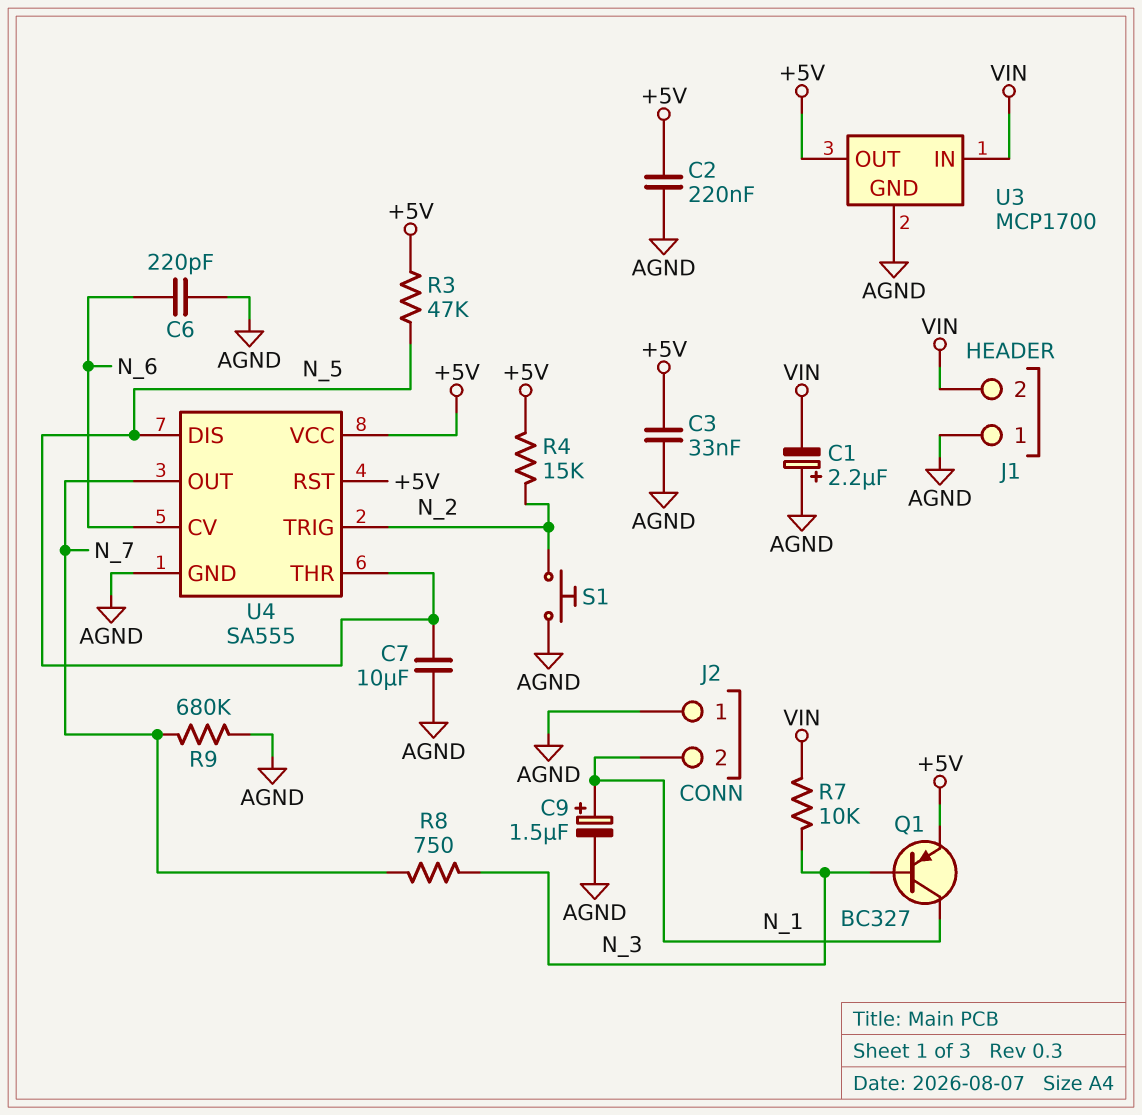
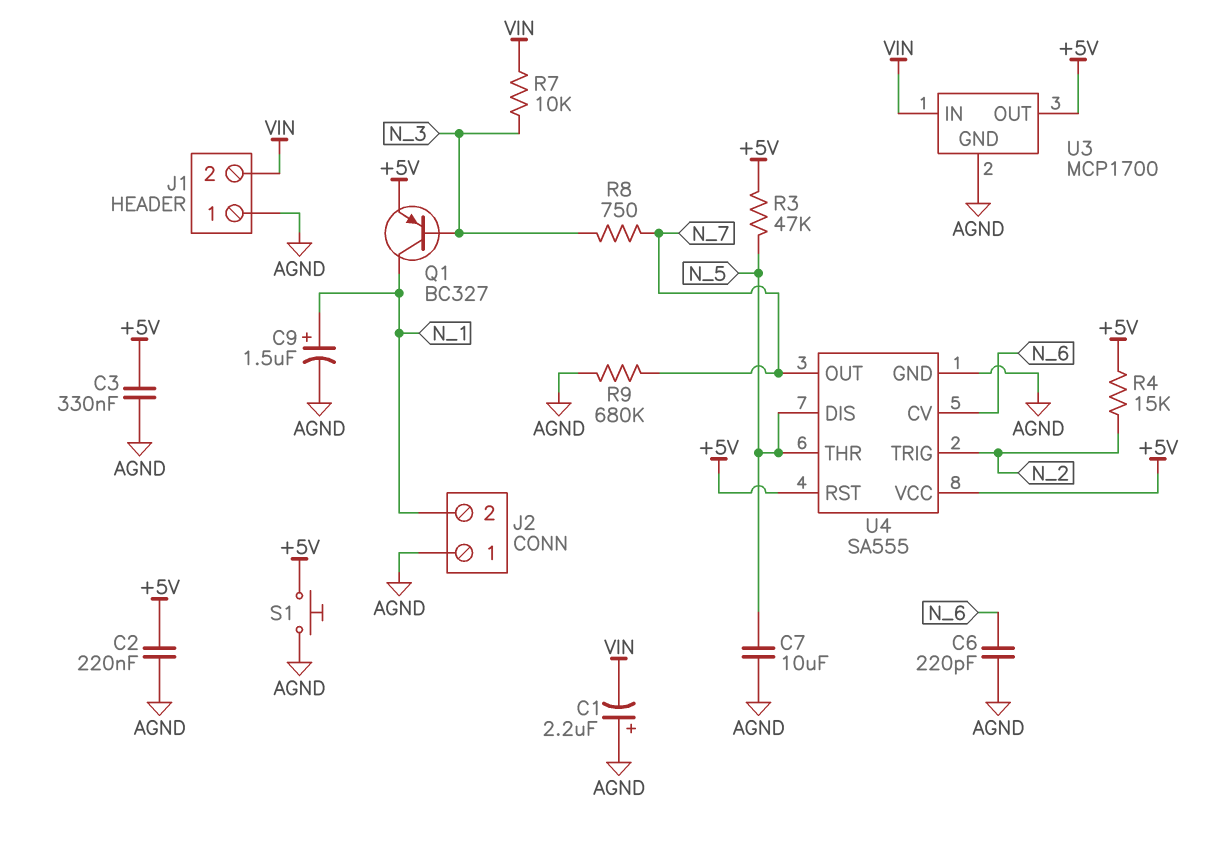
C3: 33nF (+5V, AGND) -> 330nF (+5V, AGND)
S1: button (AGND, N_2) -> button (+5V, AGND)

